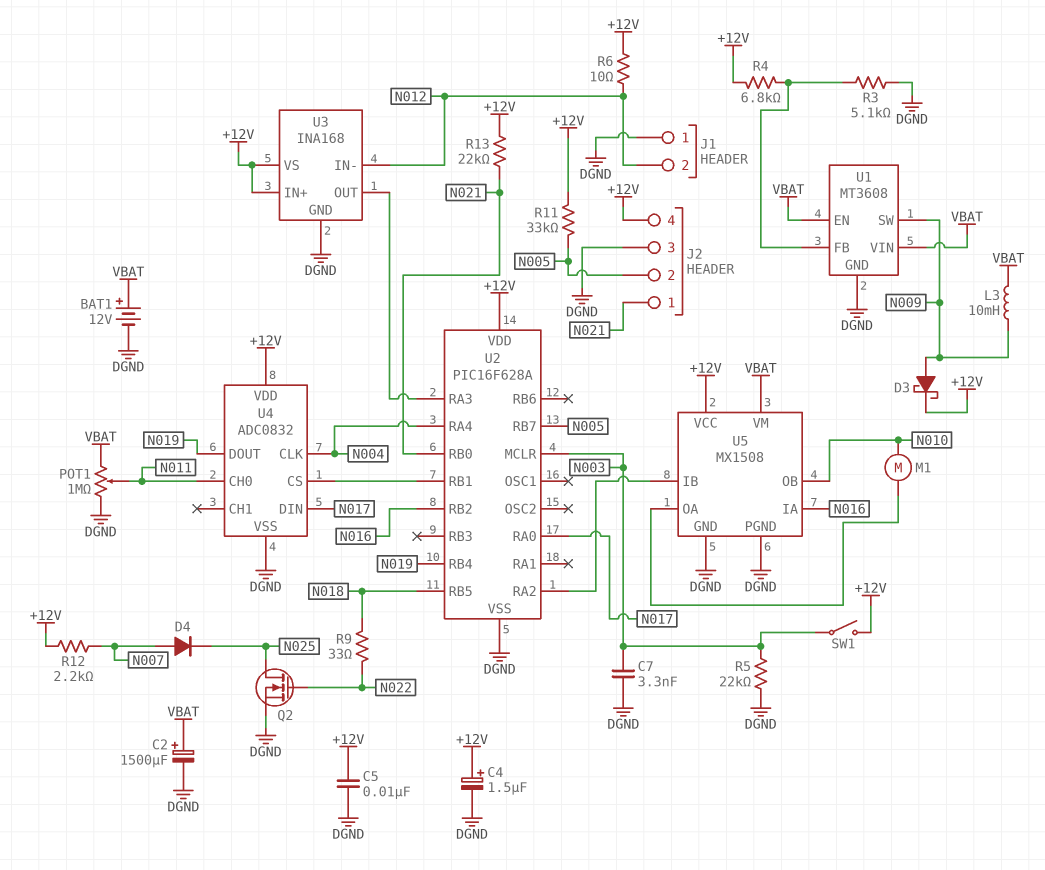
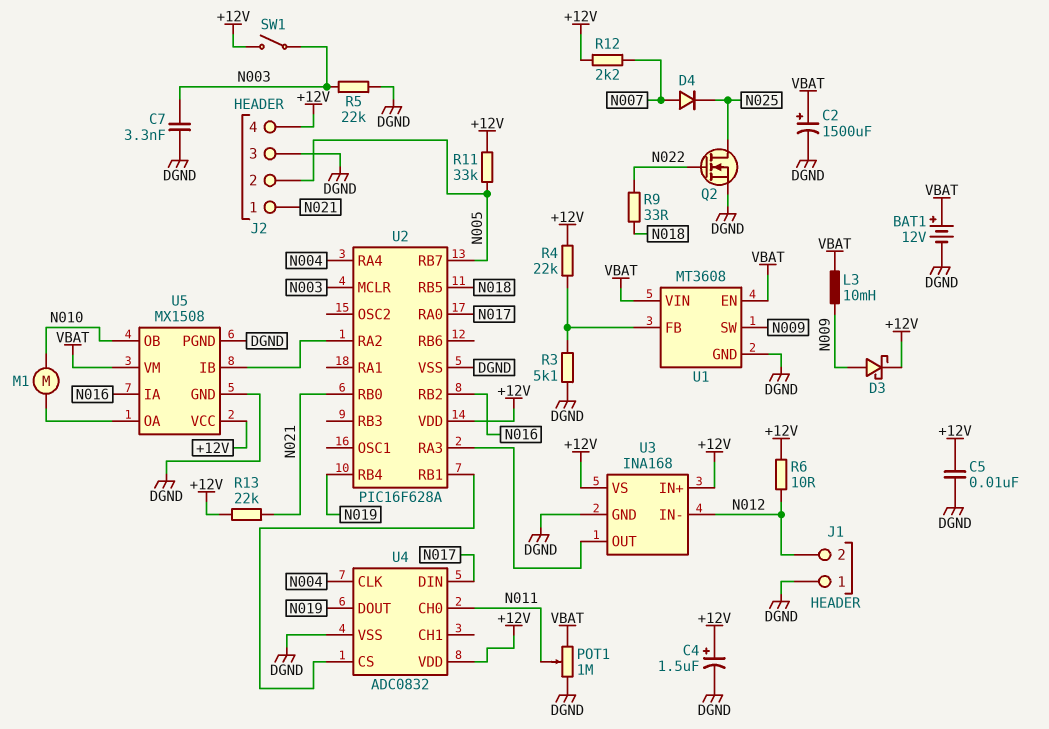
R4: 6.8k (+12V, U1/FB) -> 22k (+12V, U1/FB)

